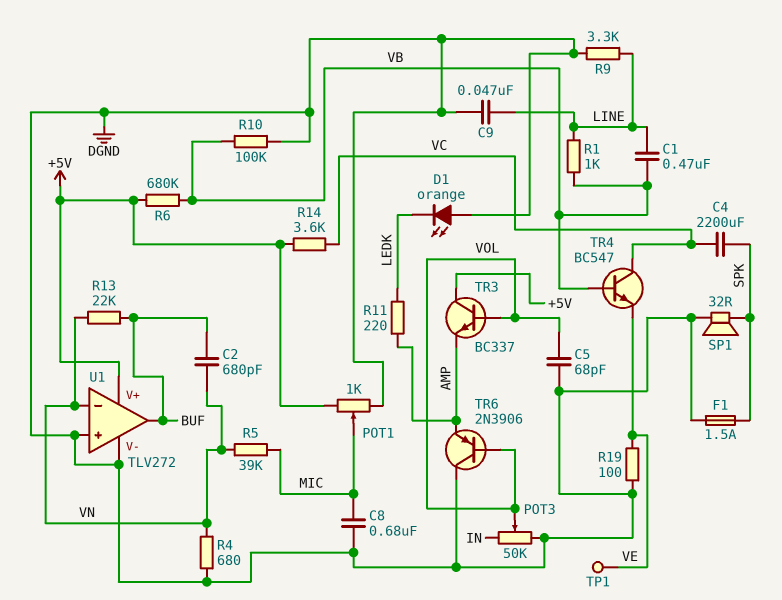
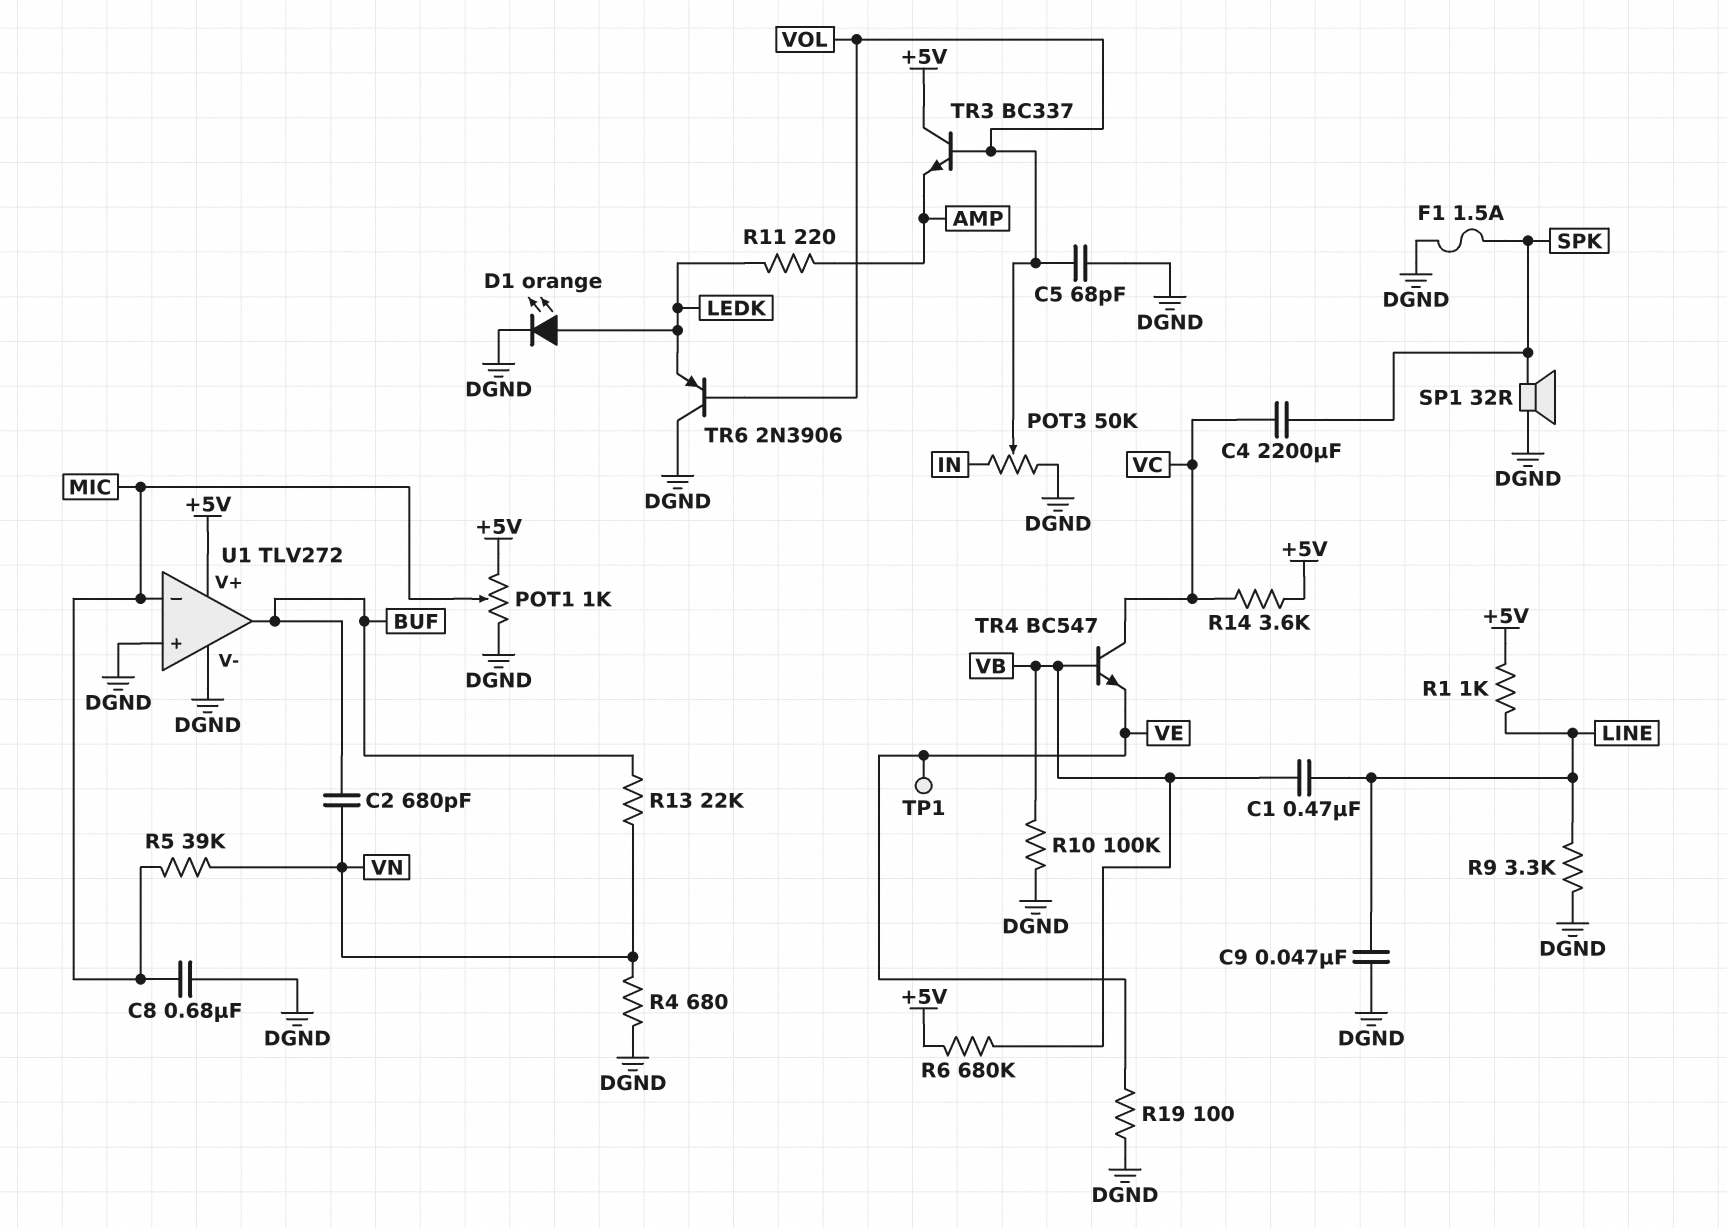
D1: LED orange (A DGND, K LEDK) -> LED orange (A LEDK, K DGND)
R1: 1k (LINE, VB) -> 1k (+5V, LINE)
TR6: PNP 2N3906 (B VOL, C DGND, E AMP) -> PNP 2N3906 (B VOL, C DGND, E LEDK)
U1 pin in-: VN -> MIC

